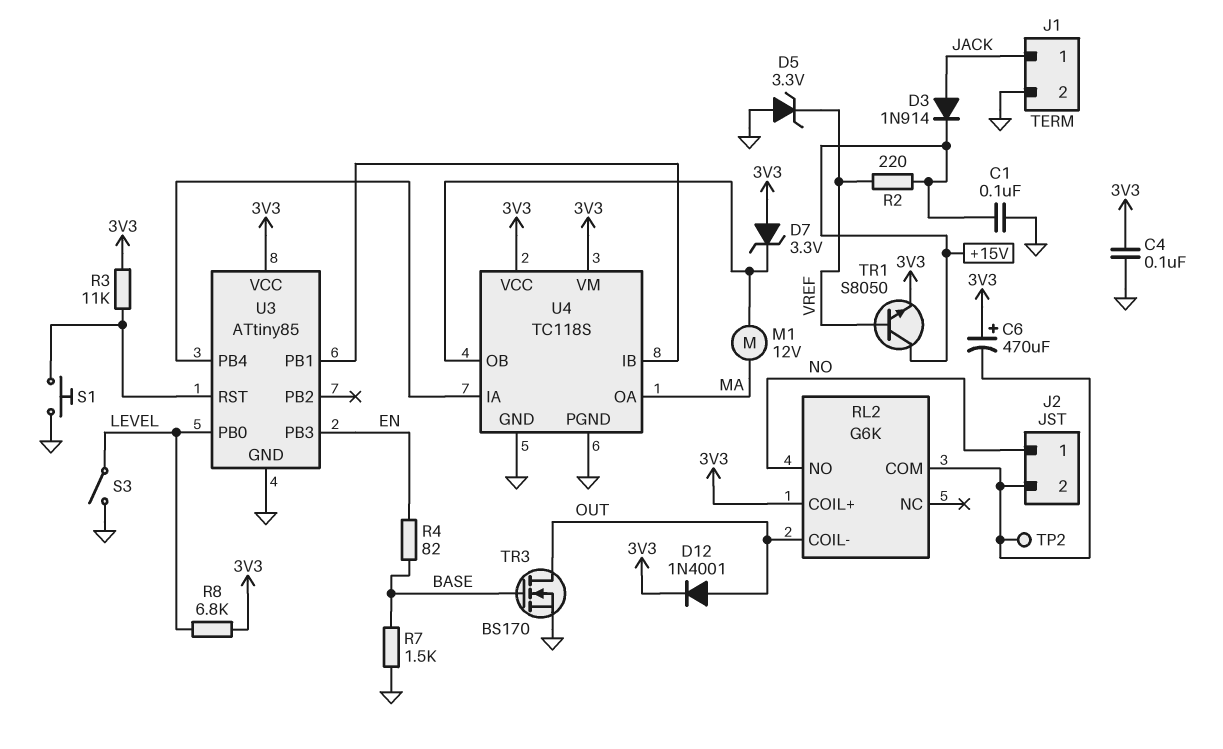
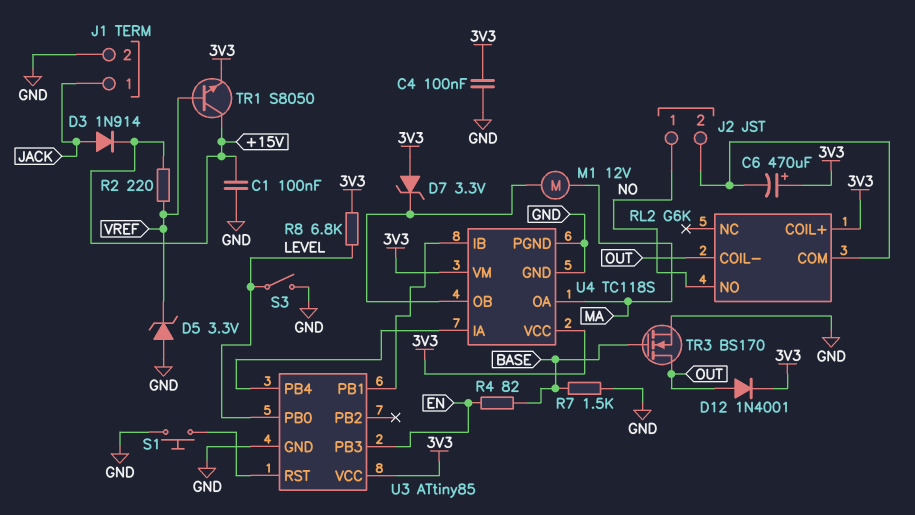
R3: 11k (3V3, U3/RST) -> none
TP2: test point (J2/2) -> none

